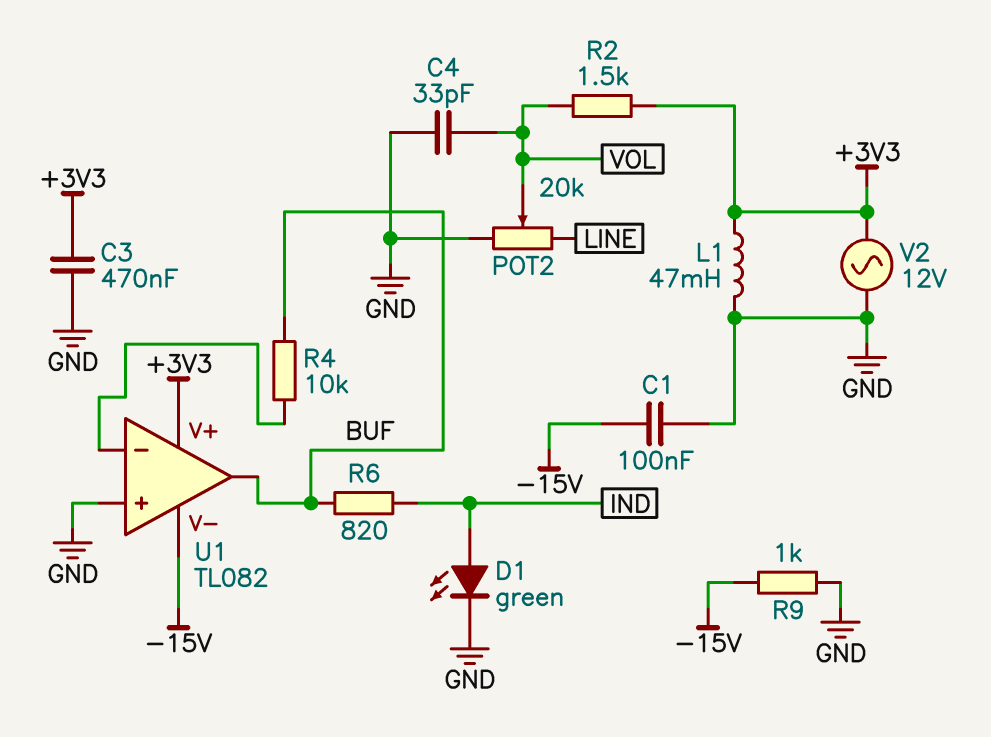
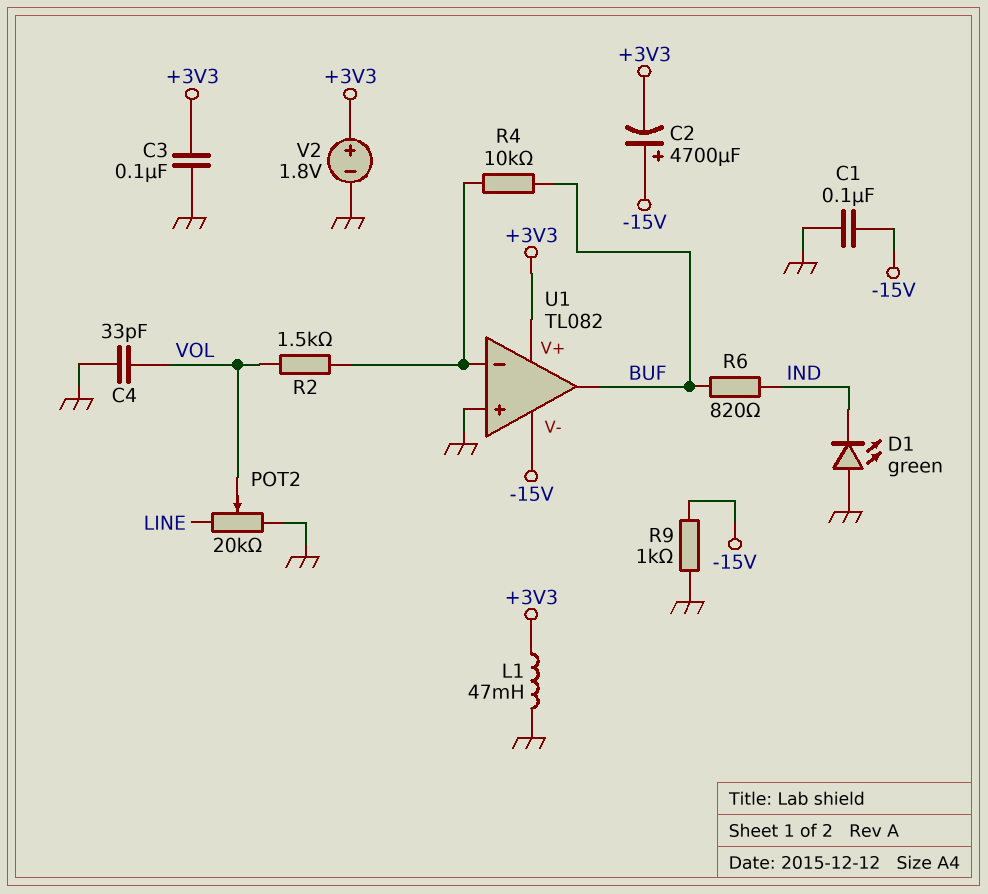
C2: none -> 4700uF (plus -15V, minus +3V3)
C3: 470nF (+3V3, GND) -> 100nF (+3V3, GND)
D1: LED green (A IND, K GND) -> LED green (A GND, K IND)
R2: 1.5k (+3V3, VOL) -> 1.5k (U1/in-, VOL)
V2: AC 12V (+3V3, GND) -> 1.8V (plus +3V3, minus GND)

